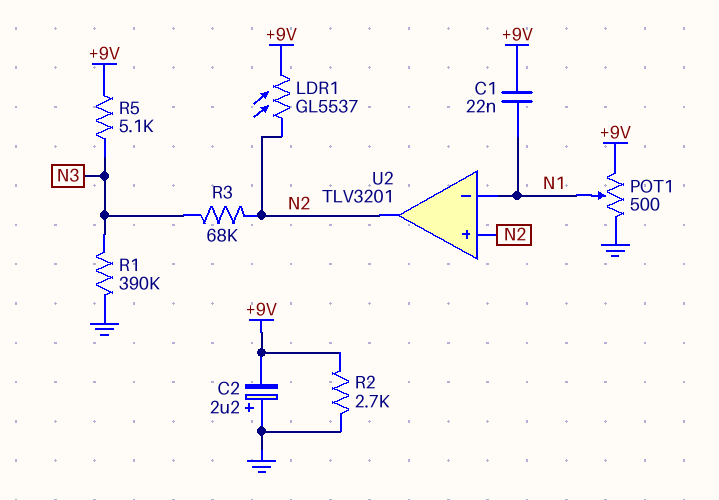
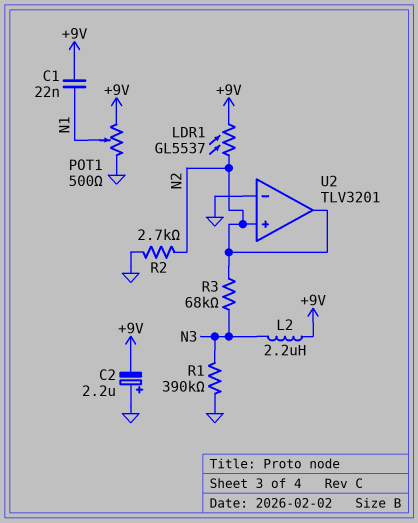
L2: none -> 2.2uH (+9V, N3)
R2: 2.7k (+9V, GND) -> 2.7k (GND, N2)
R5: 5.1k (+9V, N3) -> none
U2 pin in-: N1 -> GND

